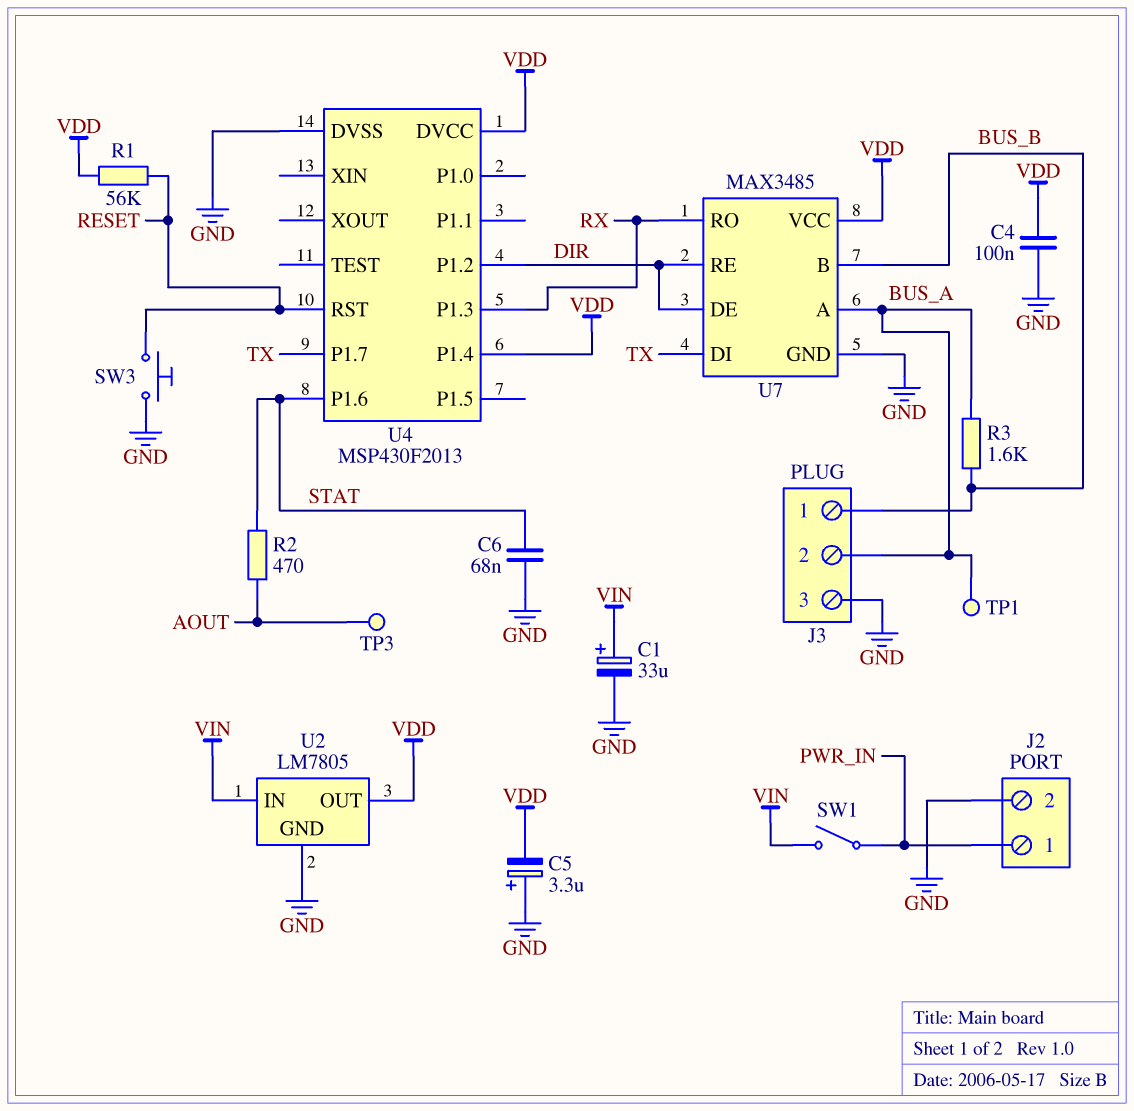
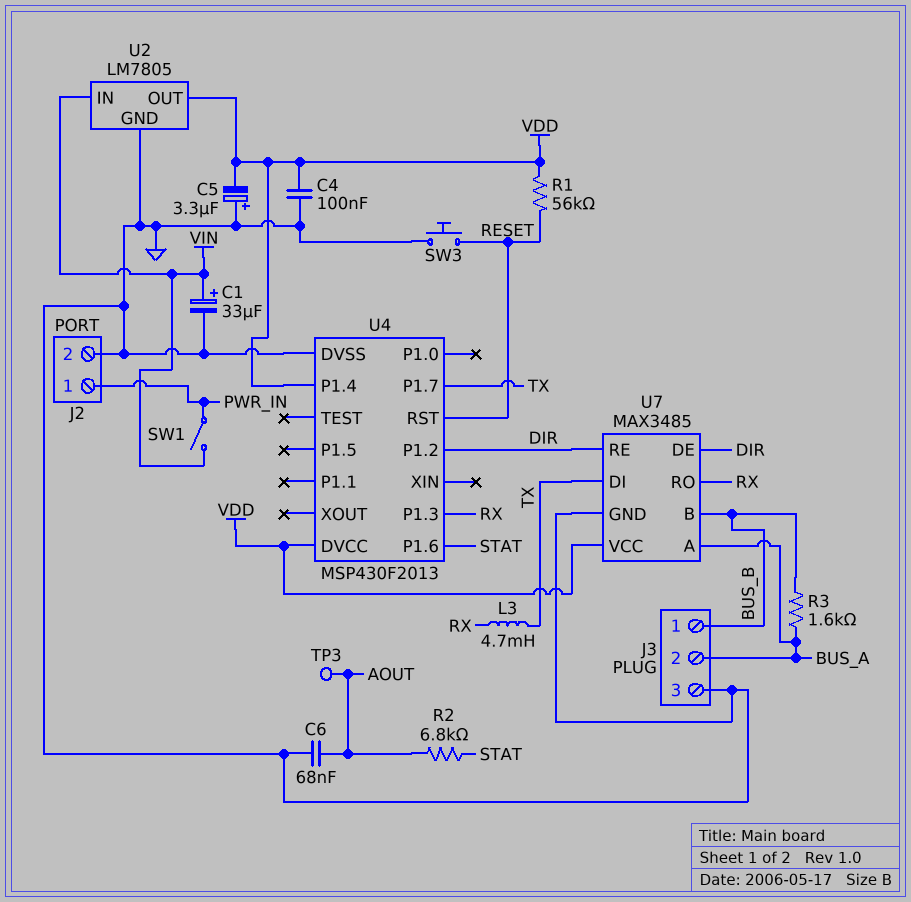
C6: 68nF (GND, STAT) -> 68nF (AOUT, GND)
L3: none -> 4.7mH (RX, TX)
R2: 470 (AOUT, STAT) -> 6.8k (AOUT, STAT)
TP1: test point (BUS_A) -> none

